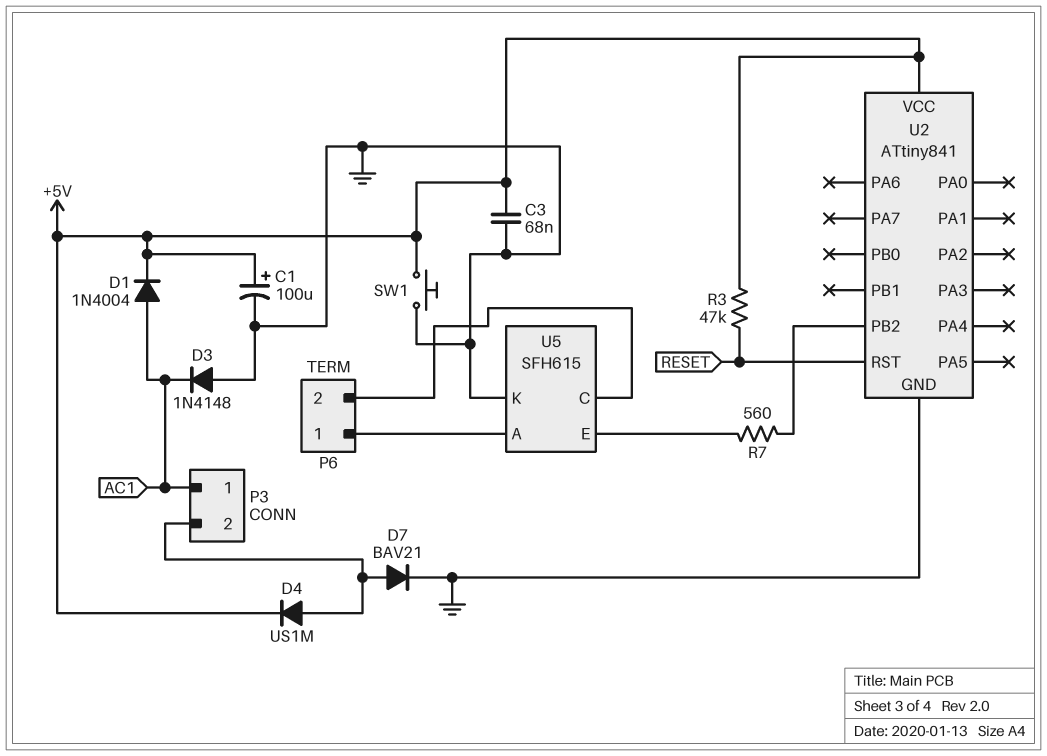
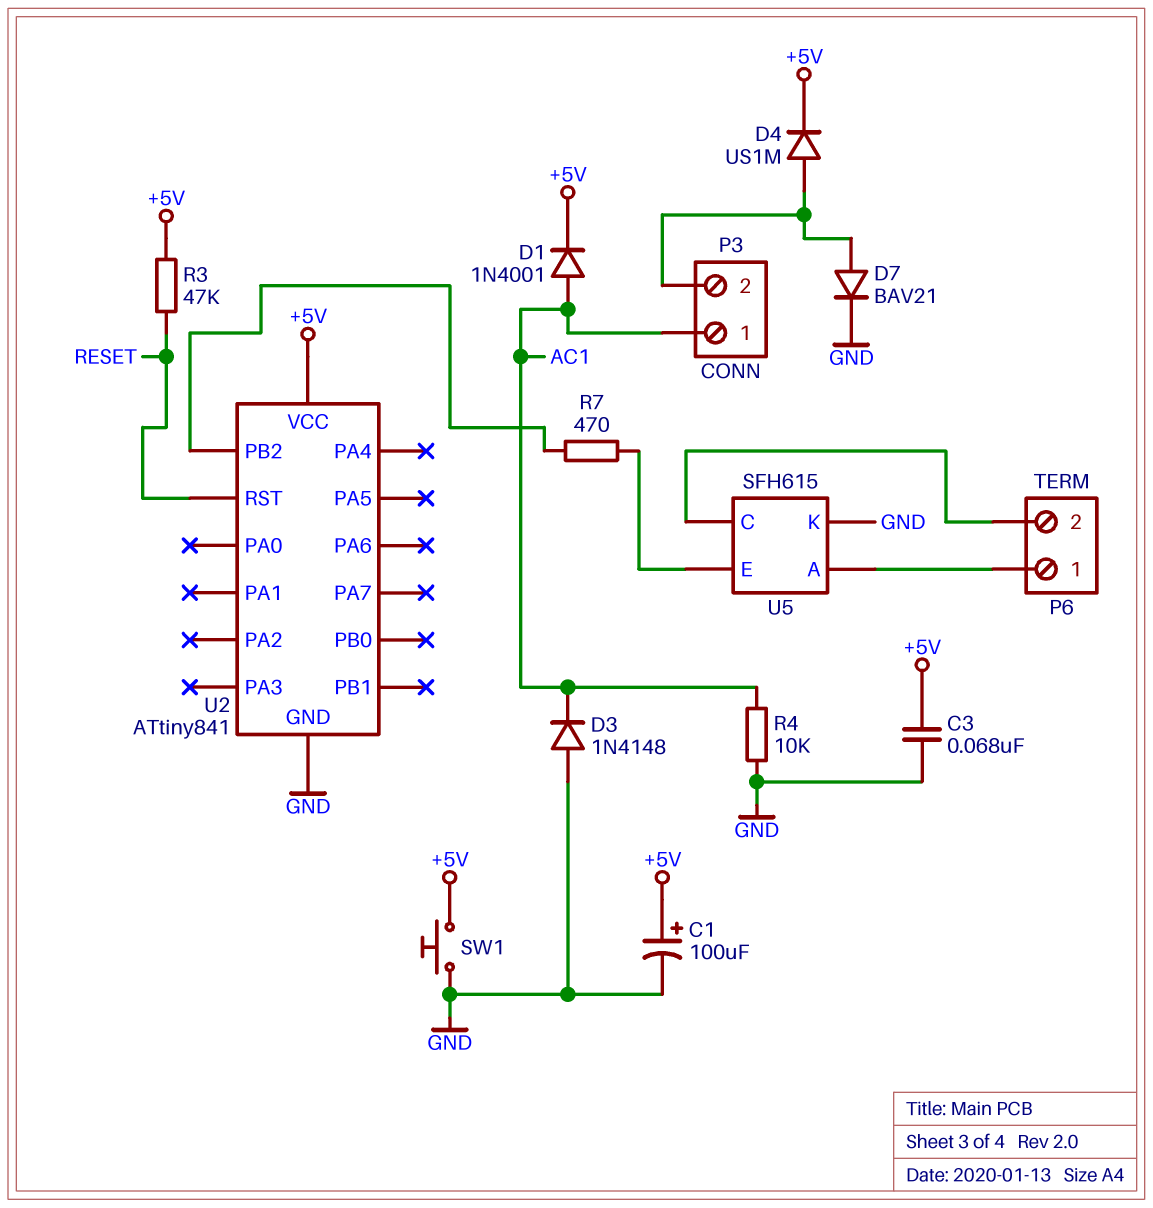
D1: diode 1N4004 (A AC1, K +5V) -> diode 1N4001 (A AC1, K +5V)
R4: none -> 10k (AC1, GND)
R7: 560 (U2/PB2, U5/E) -> 470 (U2/PB2, U5/E)

